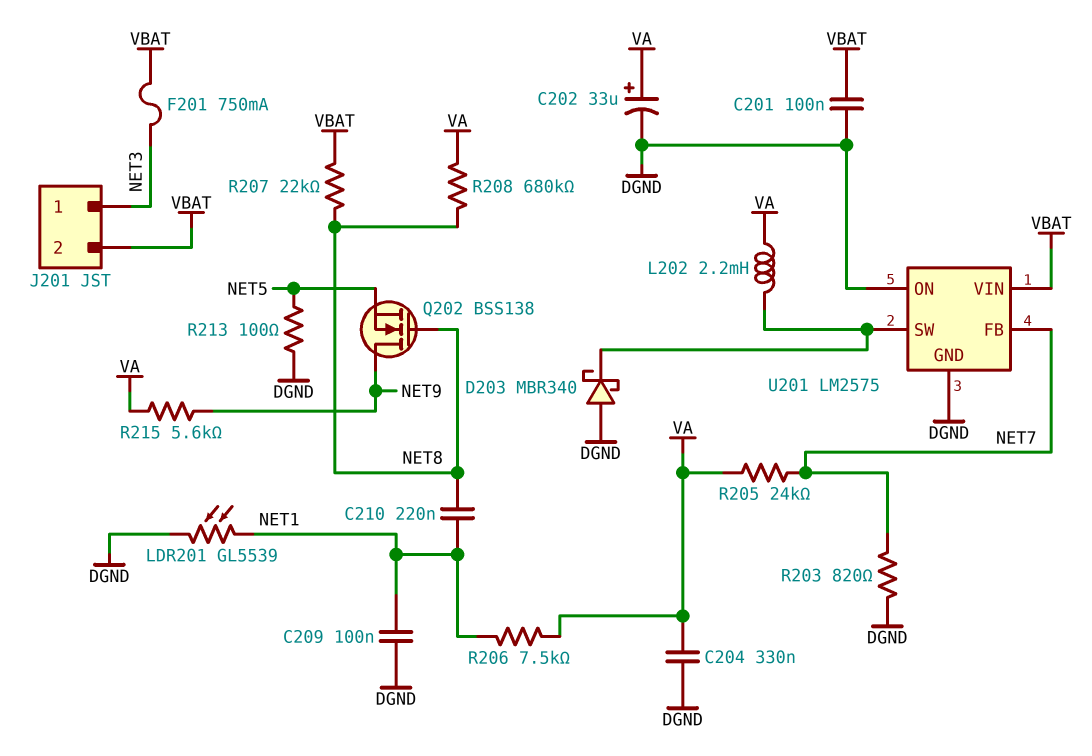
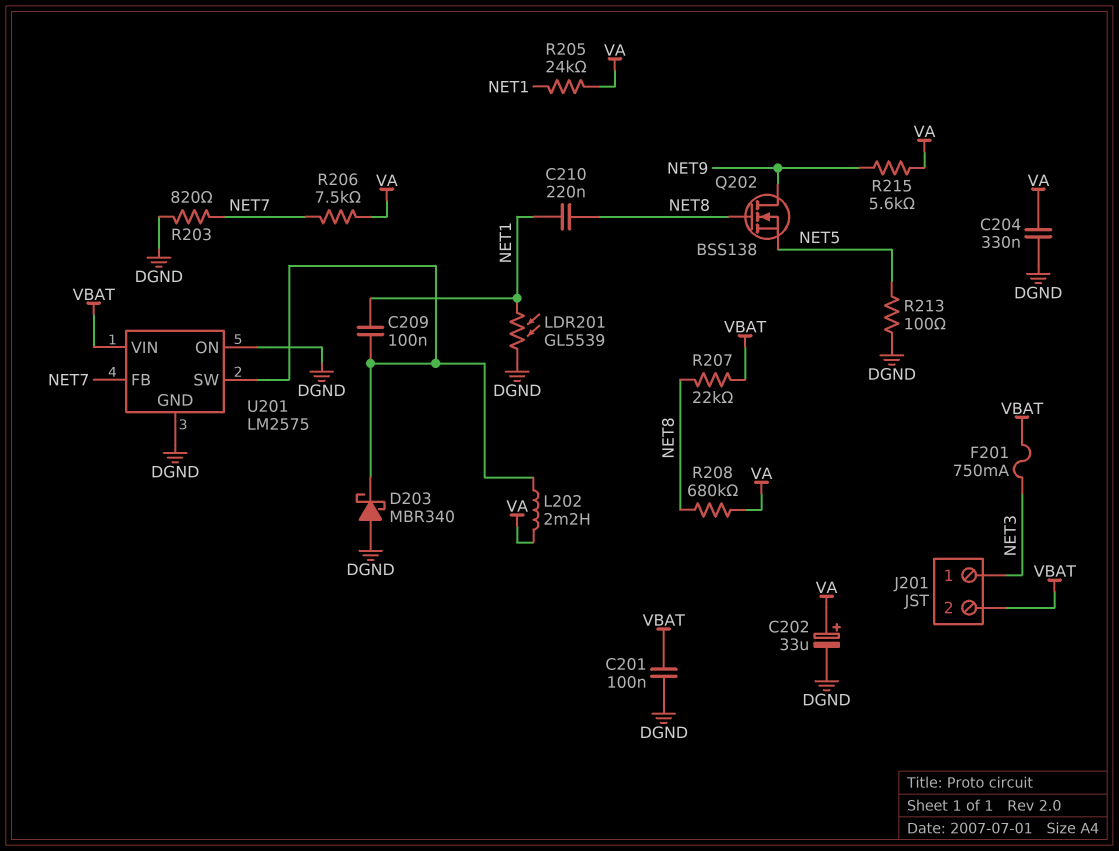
C209: 100nF (DGND, NET1) -> 100nF (NET1, U201/SW)
R205: 24k (NET7, VA) -> 24k (NET1, VA)
R206: 7.5k (NET1, VA) -> 7.5k (NET7, VA)

